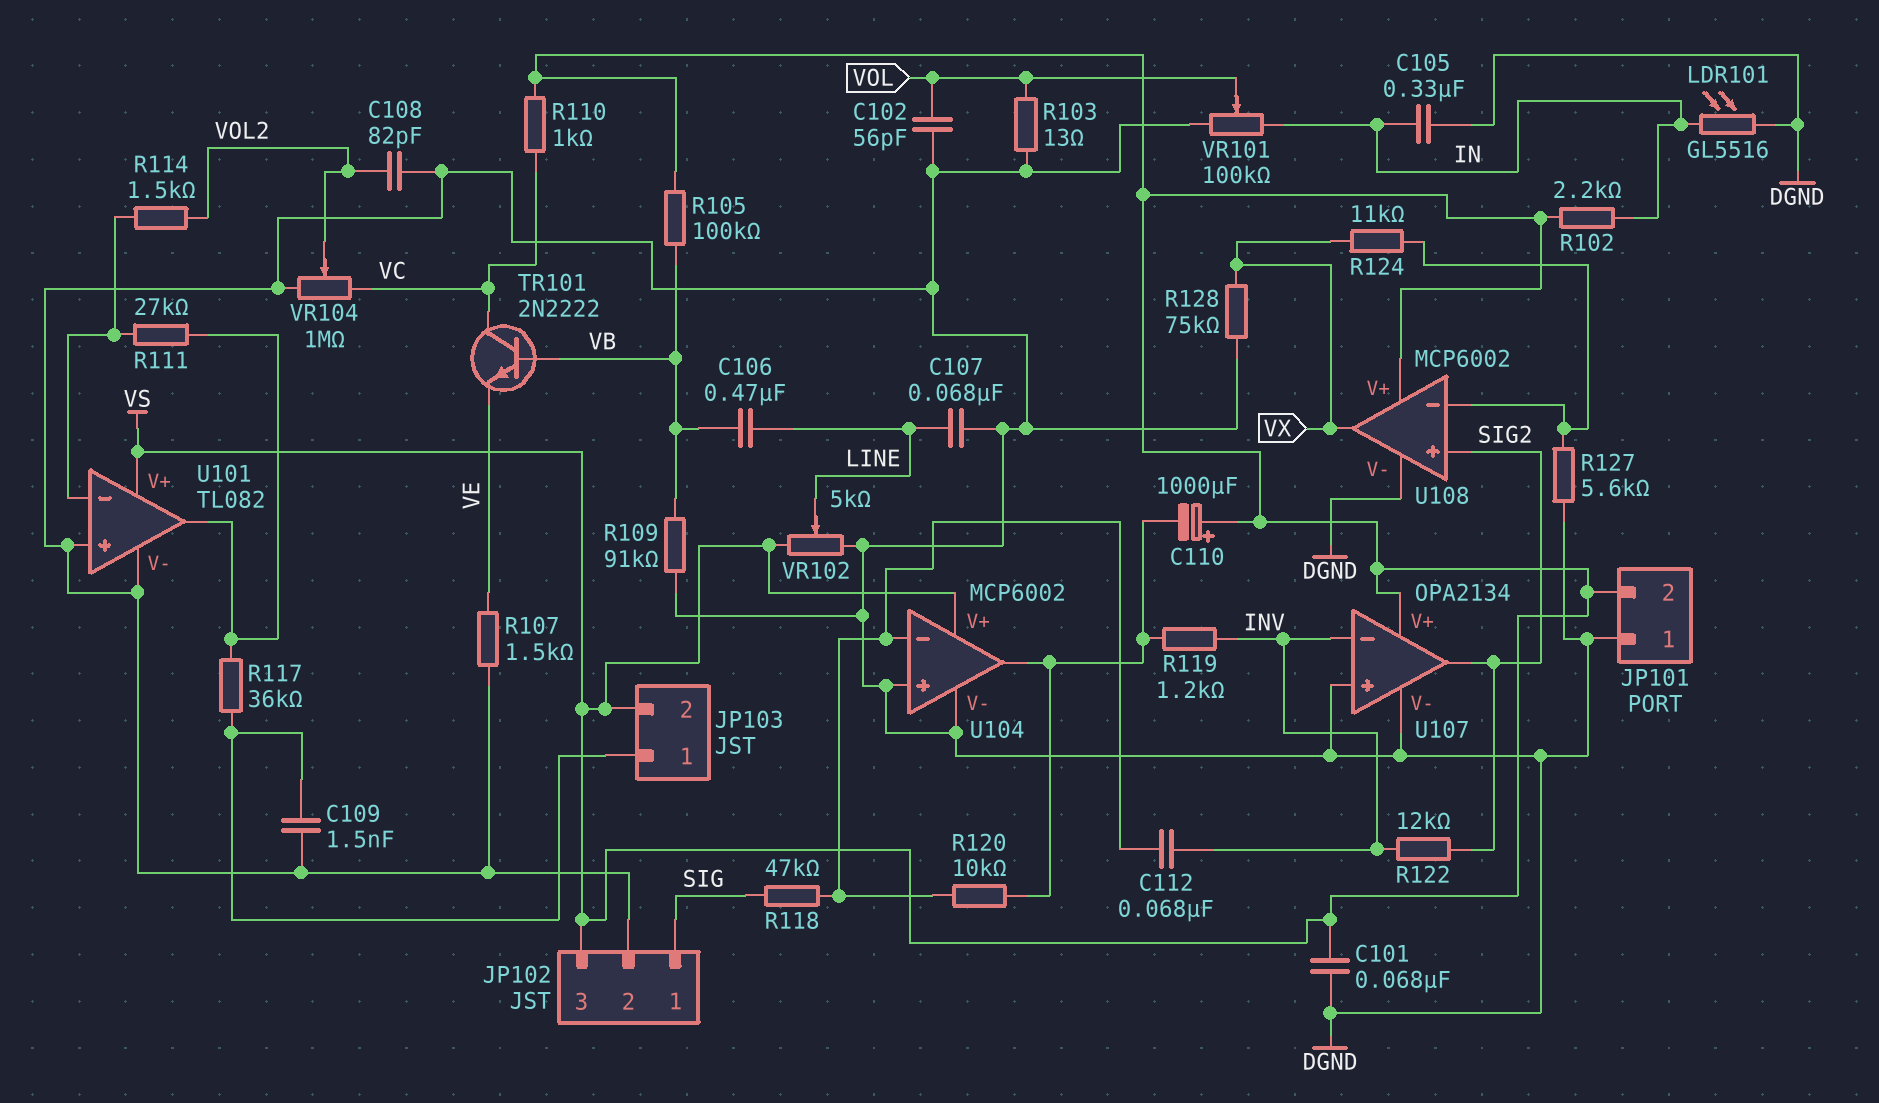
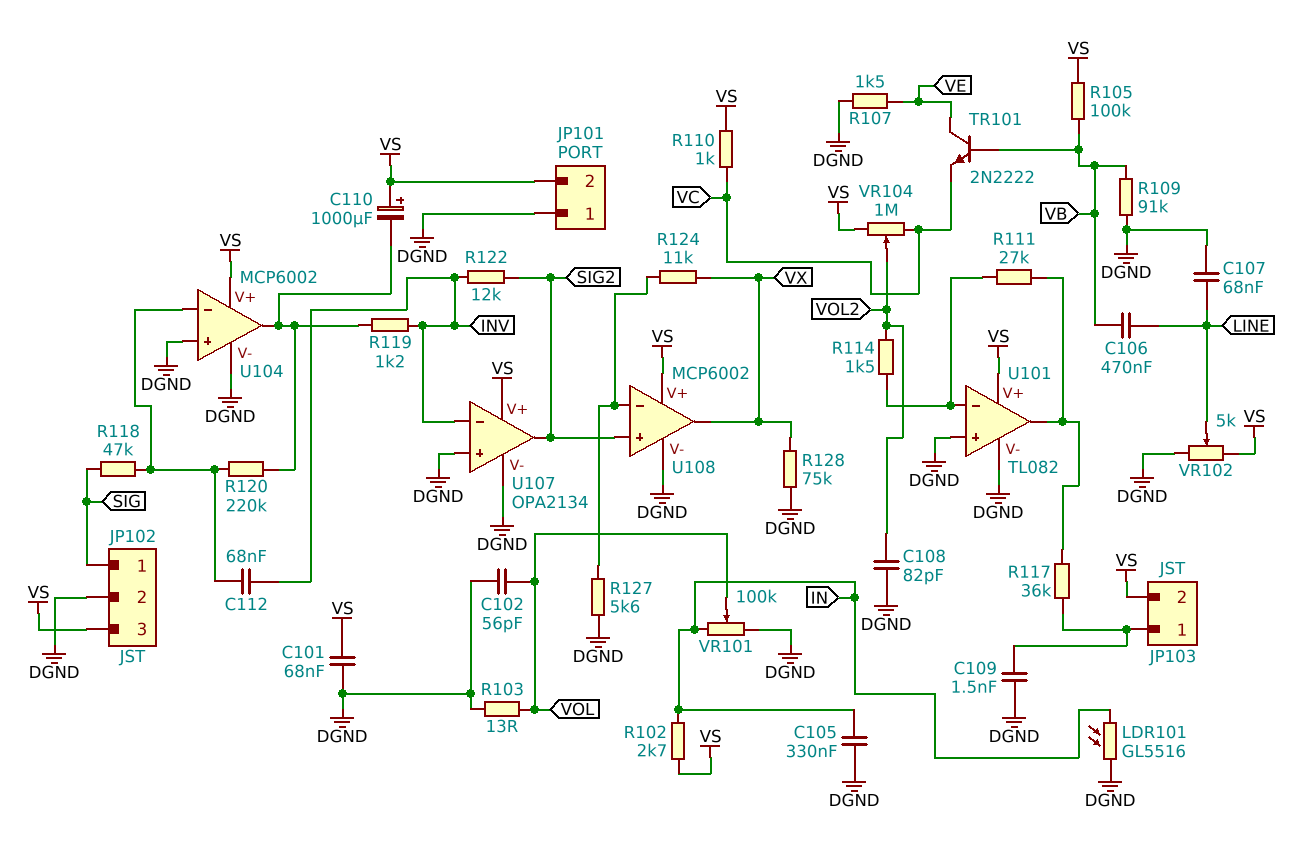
R102: 2.2k (IN, VS) -> 2.7k (IN, VS)
R120: 10k (U104/in-, U104/out) -> 220k (U104/in-, U104/out)
TR101: NPN 2N2222 (B VB, C VC, E VE) -> NPN 2N2222 (B VB, C VE, E VC)
VR104: 1M (DGND, VC, wiper VOL2) -> 1M (VC, VS, wiper VOL2)

